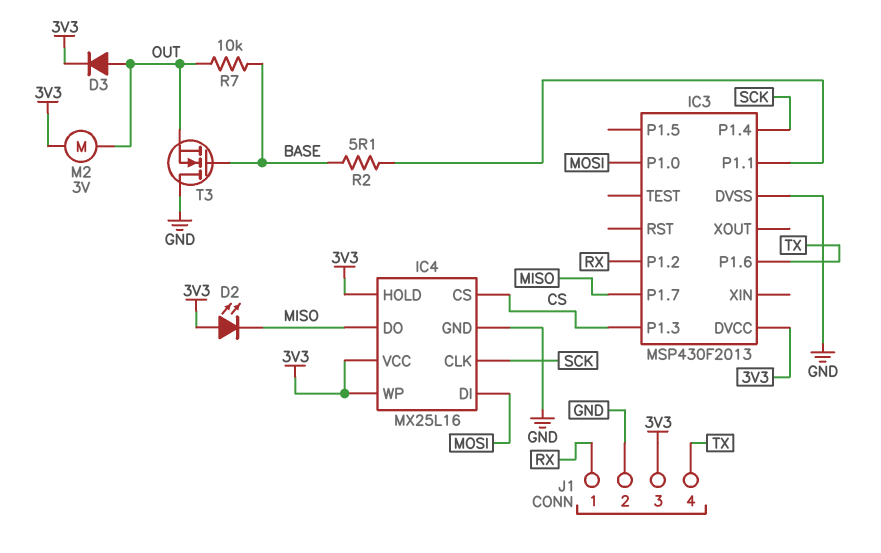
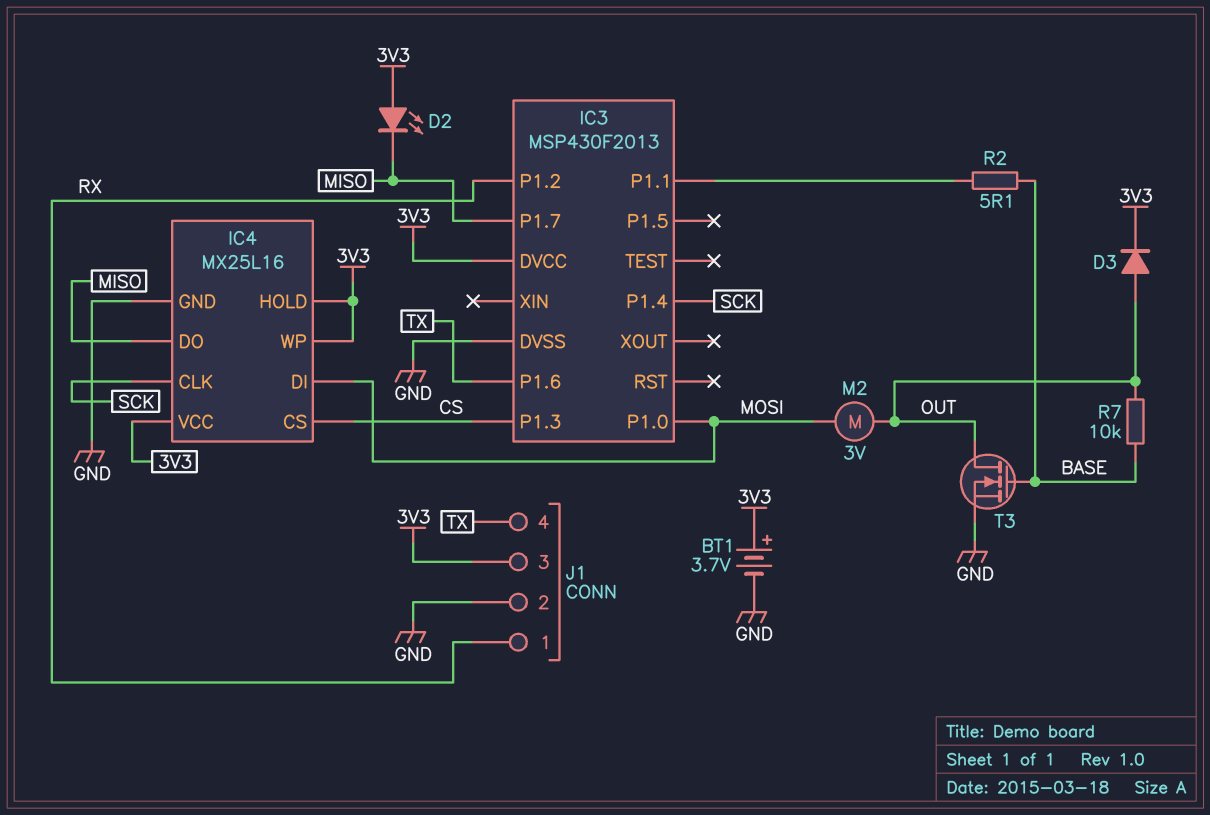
BT1: none -> 3.7V (plus 3V3, minus GND)
M2: motor 3V (3V3, OUT) -> motor 3V (MOSI, OUT)
T3: NMOS (G BASE, D GND, S OUT) -> NMOS (G BASE, D OUT, S GND)

